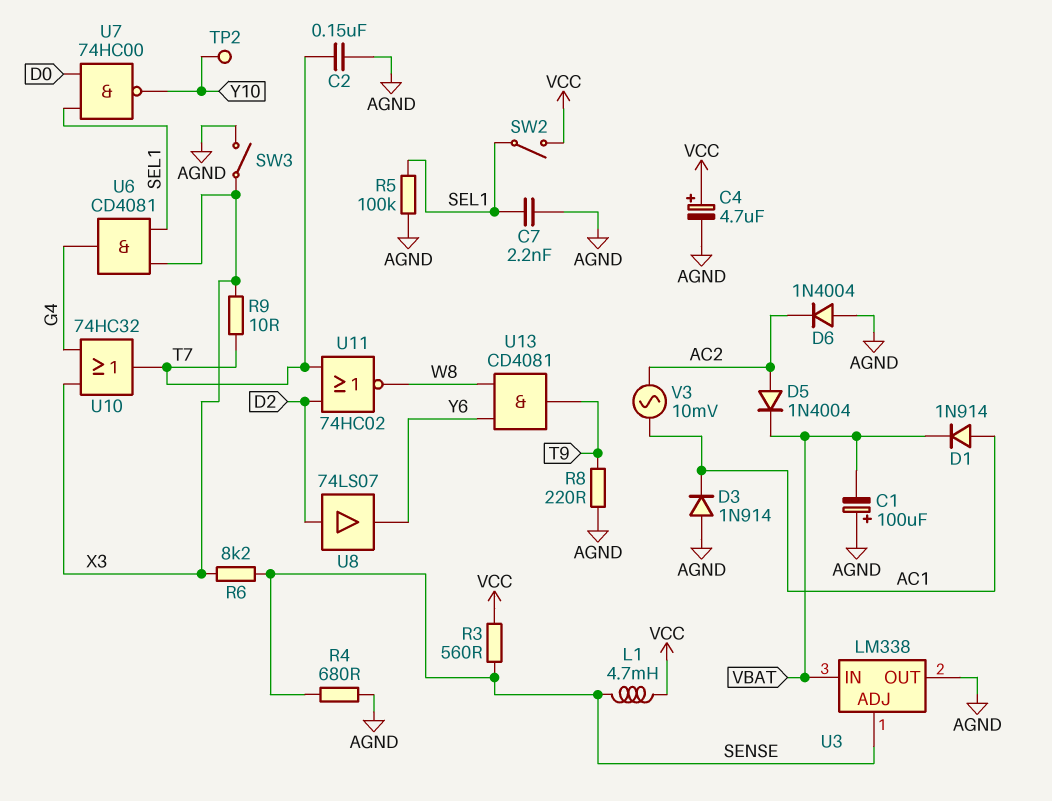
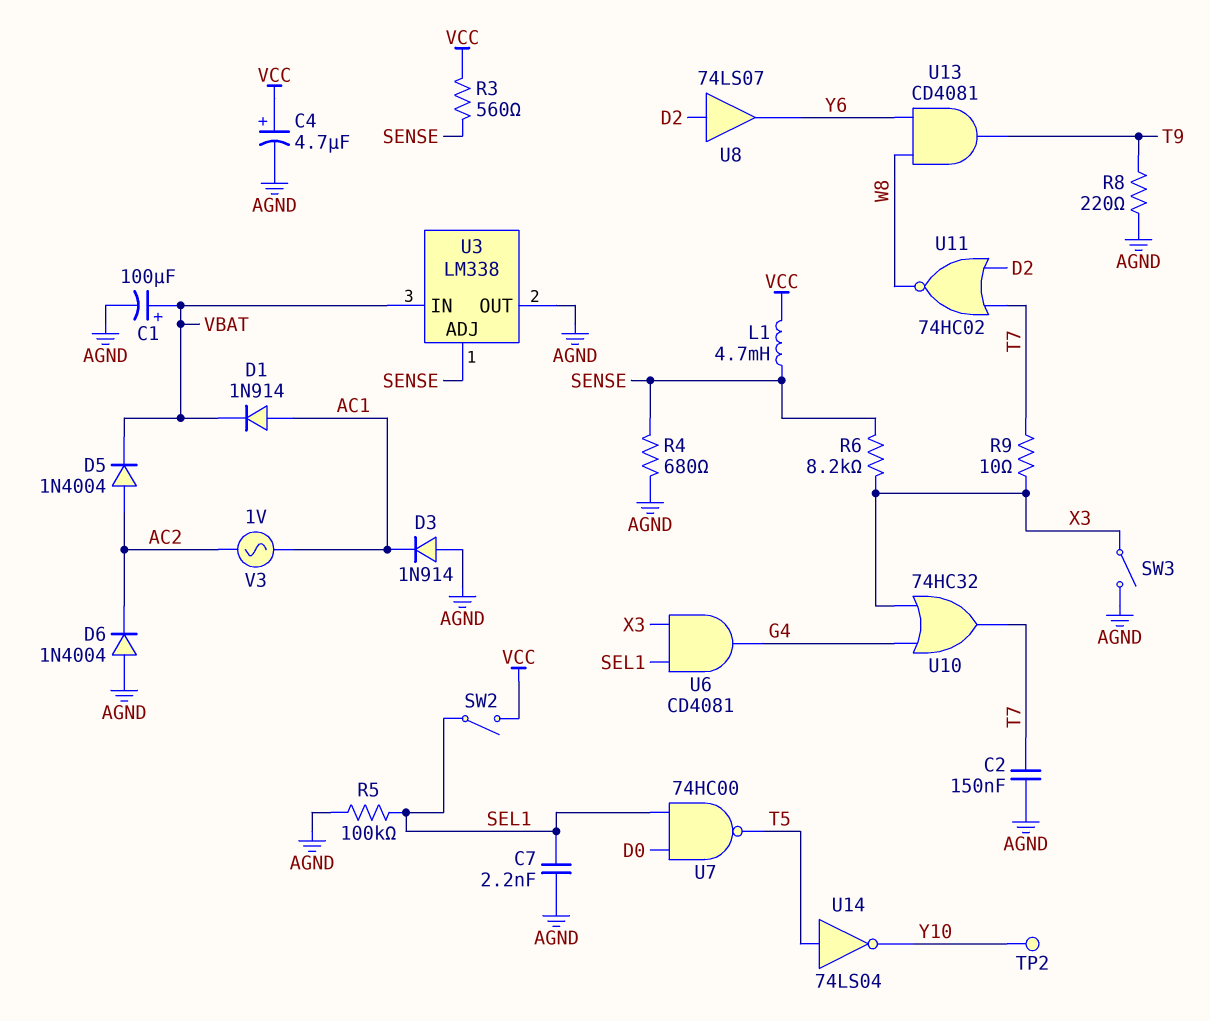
C1: 100uF (plus AGND, minus VBAT) -> 100uF (plus VBAT, minus AGND)
U7: NAND 74HC00 (in D0, in SEL1, out Y10) -> NAND 74HC00 (in D0, in SEL1, out T5)
U14: none -> NOT 74LS04 (in T5, out Y10)
V3: AC 10mV (AC1, AC2) -> AC 1V (AC1, AC2)

